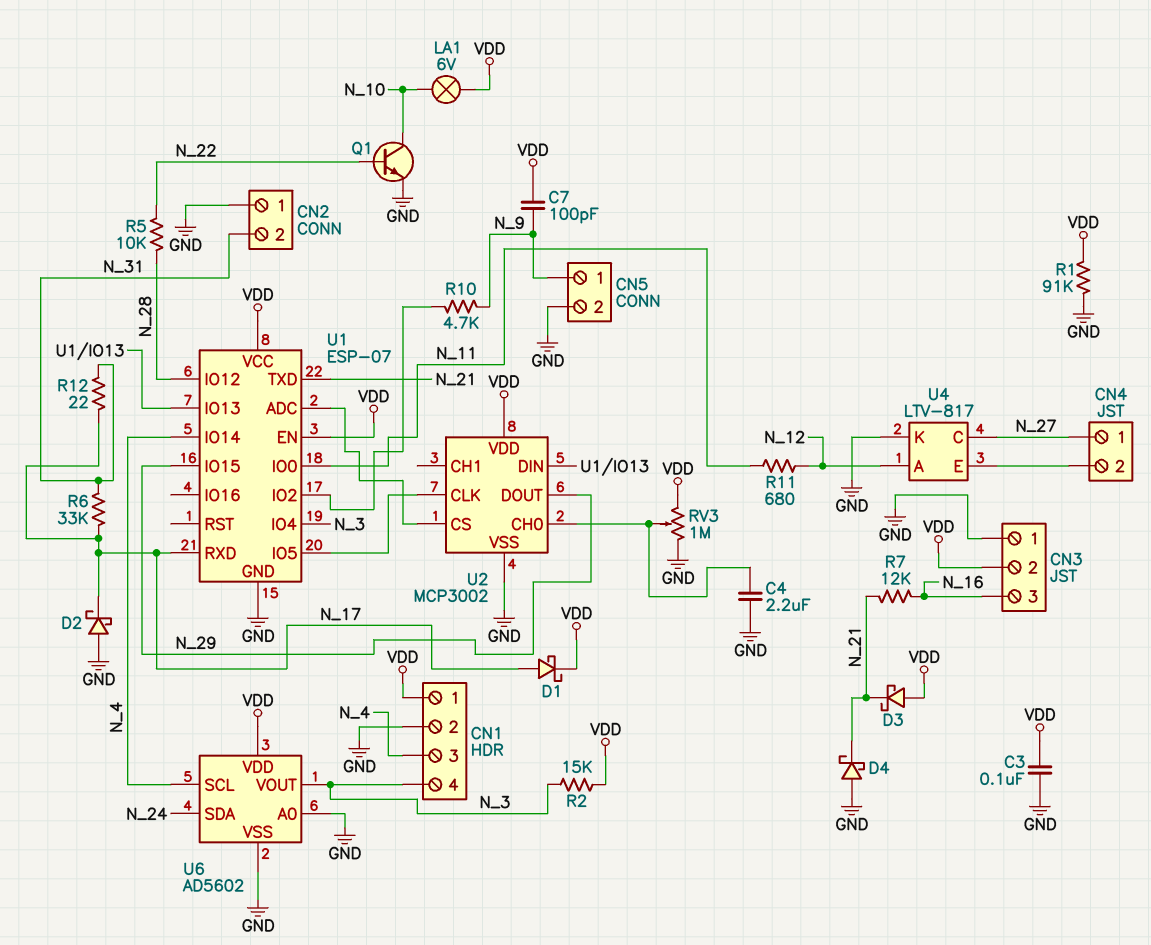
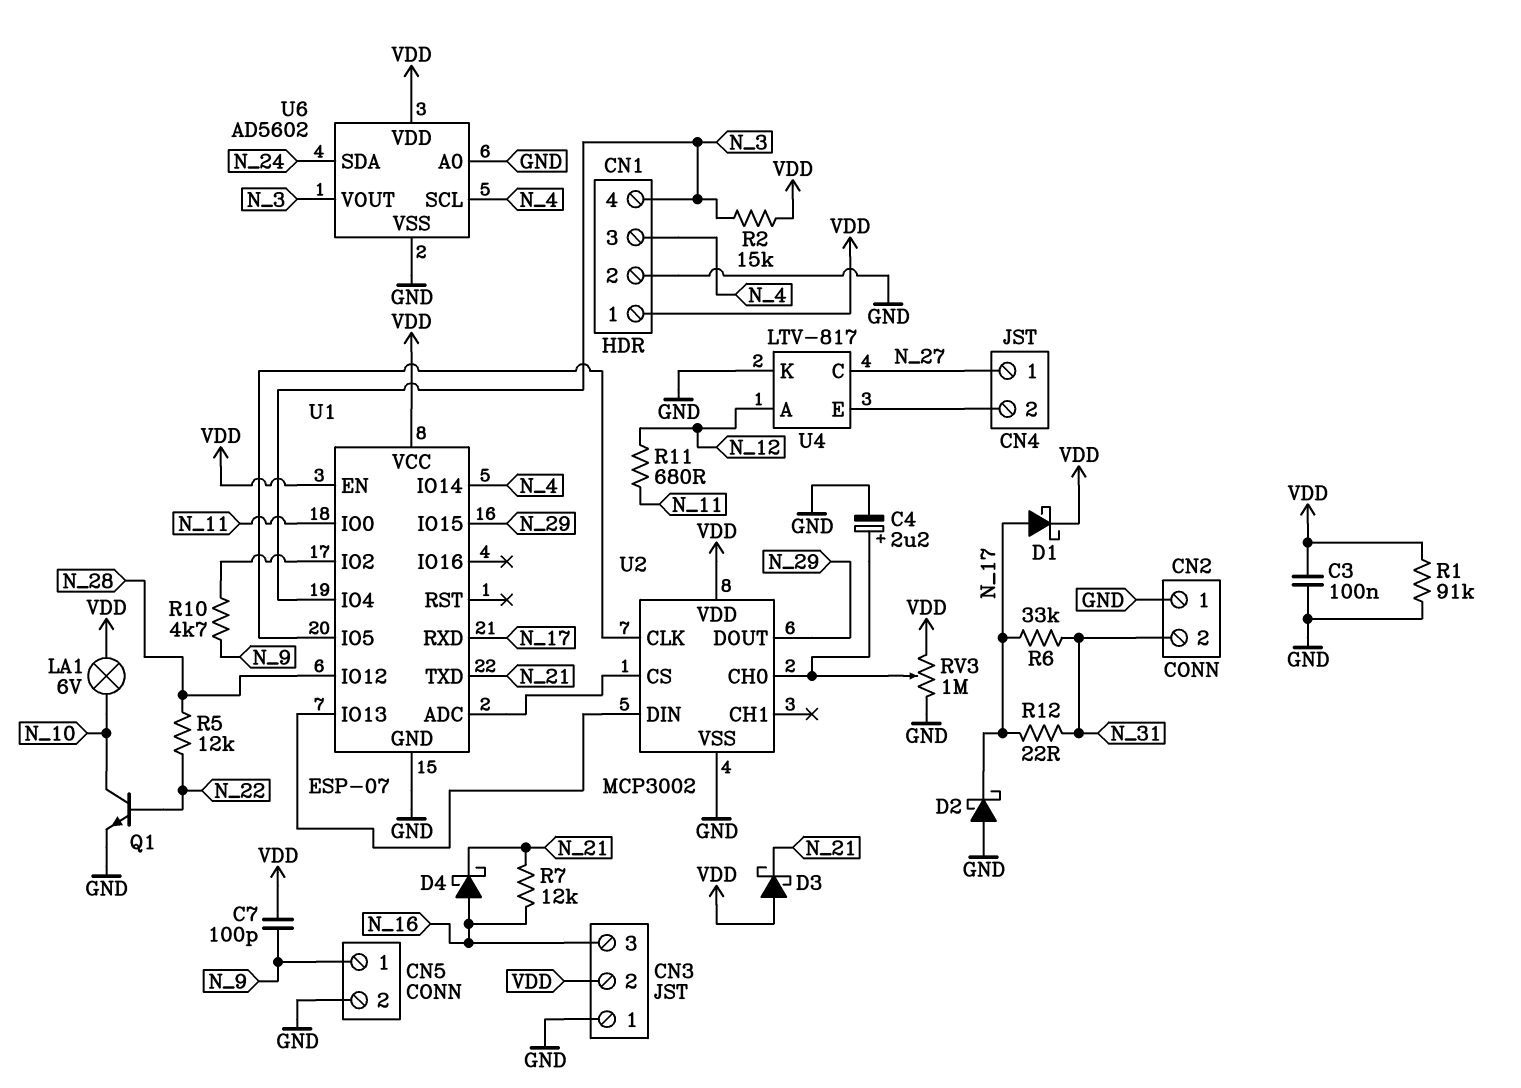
C4: 2.2uF (GND, U2/CH0) -> 2.2uF (plus U2/CH0, minus GND)
D4: schottky (A GND, K N_21) -> schottky (A N_16, K N_21)
R5: 10k (N_22, N_28) -> 12k (N_22, N_28)

